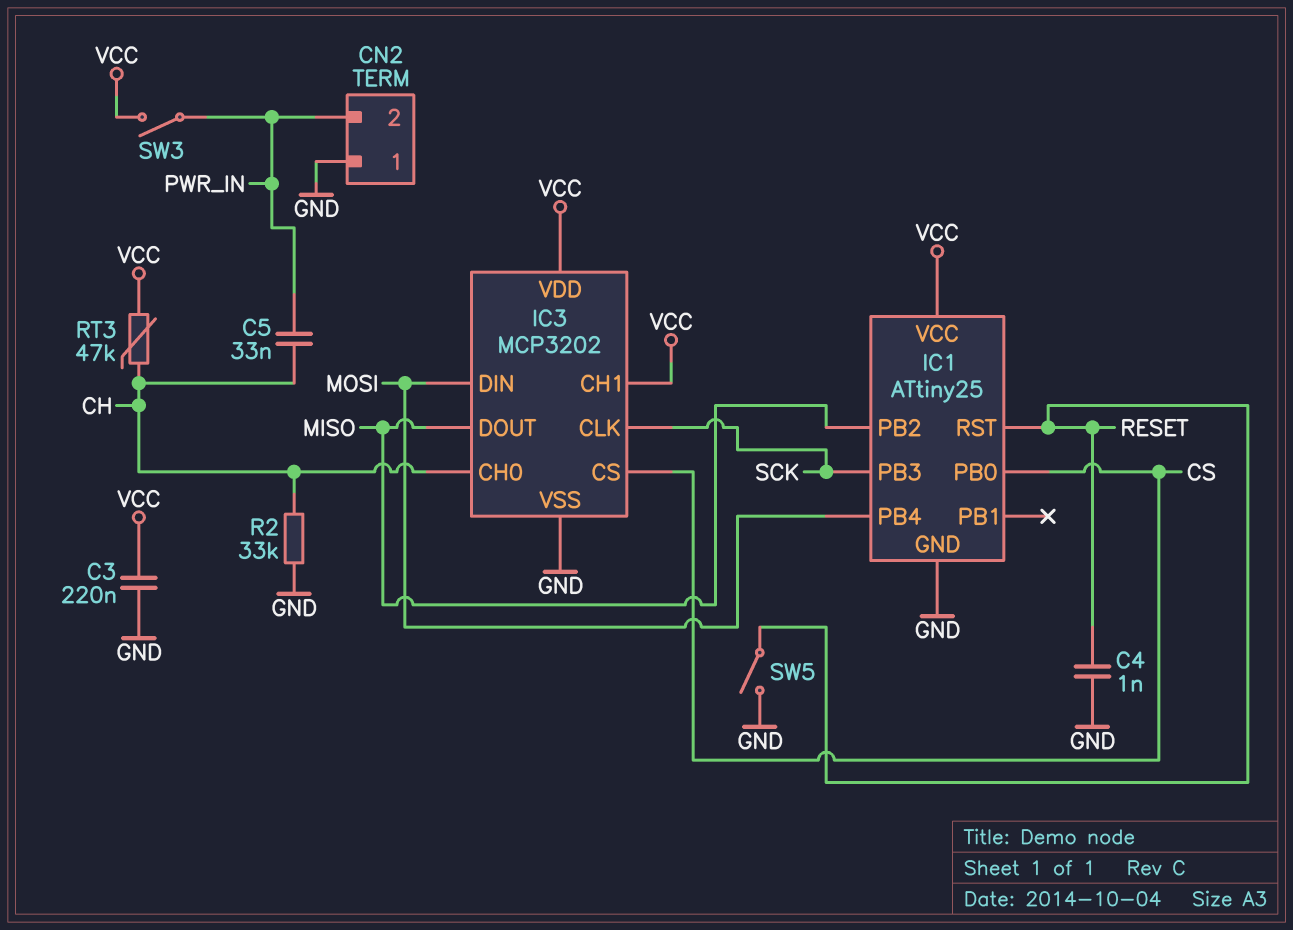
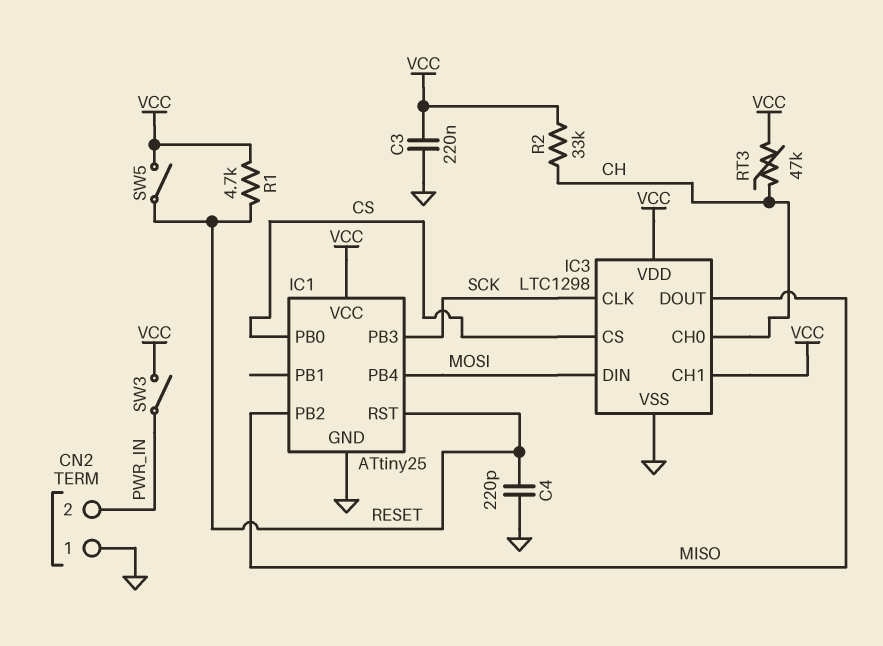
C4: 1nF (GND, RESET) -> 220pF (GND, RESET)
C5: 33nF (CH, PWR_IN) -> none
IC3: MCP3202 -> LTC1298
R1: none -> 4.7k (RESET, VCC)
R2: 33k (CH, GND) -> 33k (CH, VCC)
SW5: switch (GND, RESET) -> switch (RESET, VCC)

